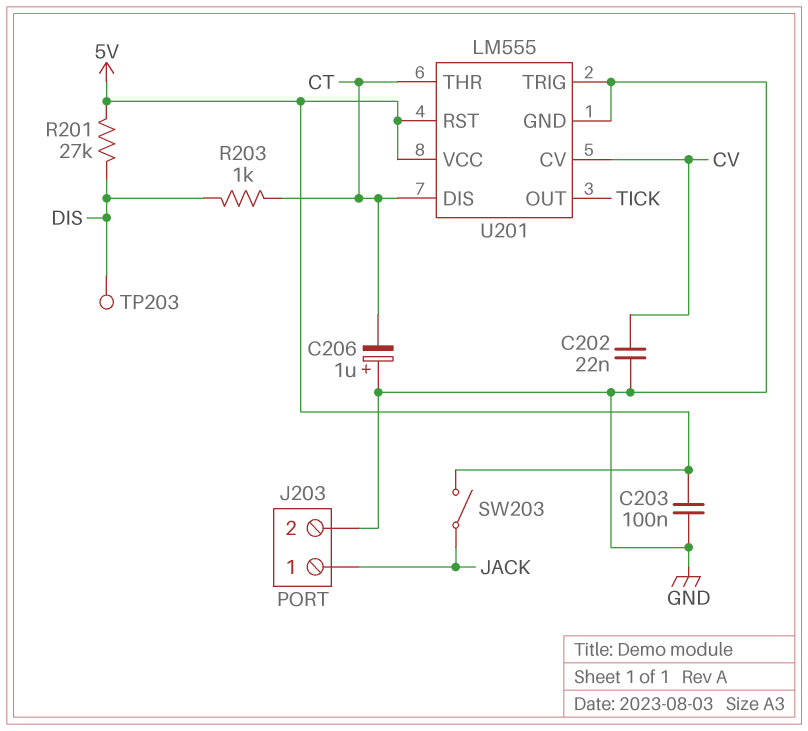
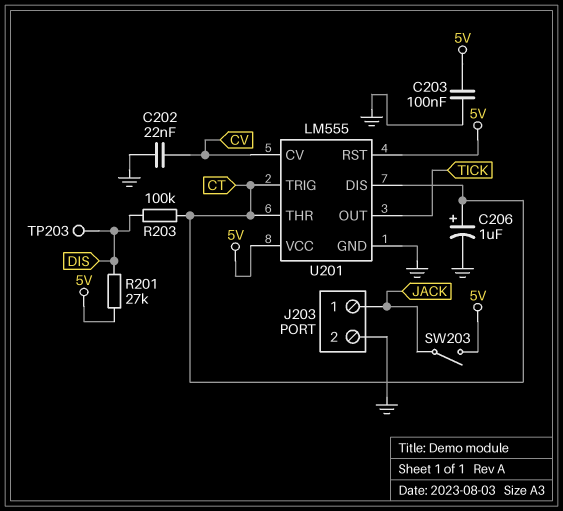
C206: 1uF (plus GND, minus CT) -> 1uF (plus CT, minus GND)
R203: 1k (CT, DIS) -> 100k (CT, DIS)
U201 pin TRIG: GND -> CT

